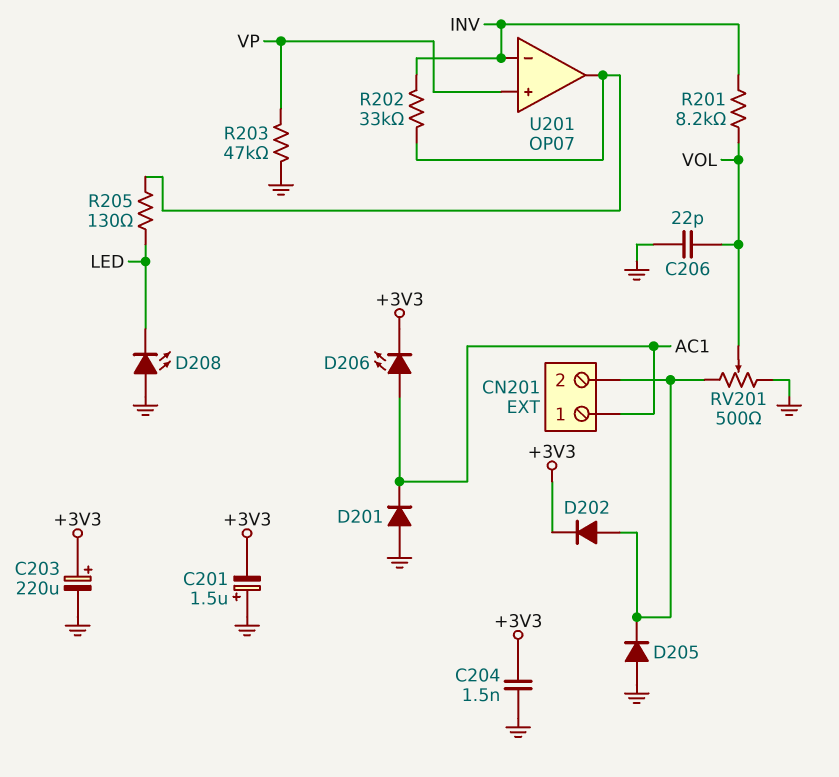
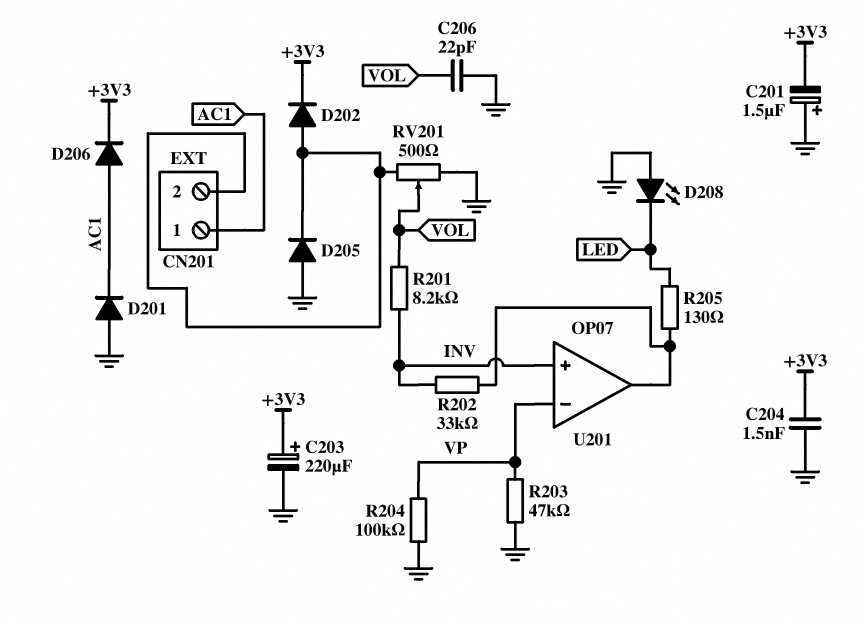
D206: LED (A AC1, K +3V3) -> diode (A AC1, K +3V3)
R204: none -> 100k (GND, VP)
U201 pin in+: VP -> INV
U201 pin in-: INV -> VP

